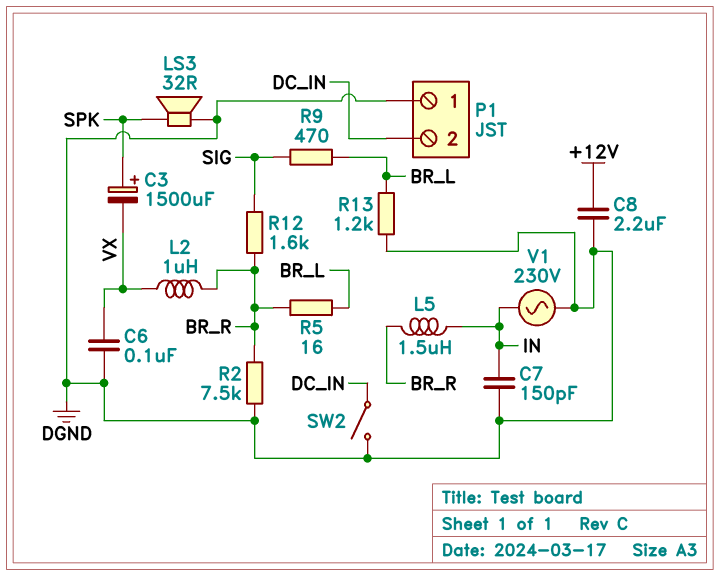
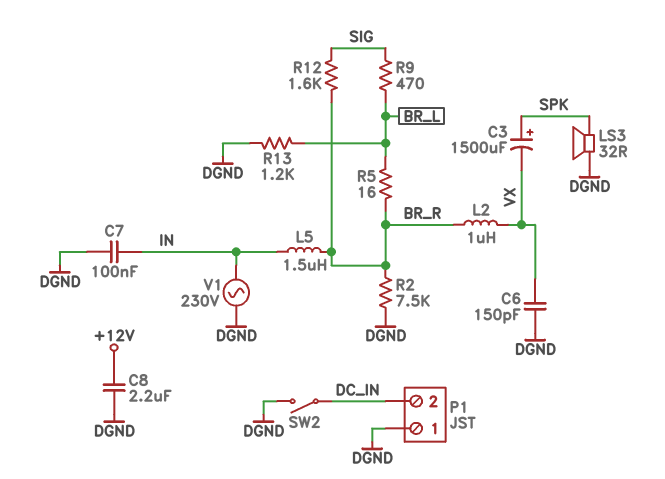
C6: 100nF (DGND, VX) -> 150pF (DGND, VX)
C7: 150pF (DGND, IN) -> 100nF (DGND, IN)

